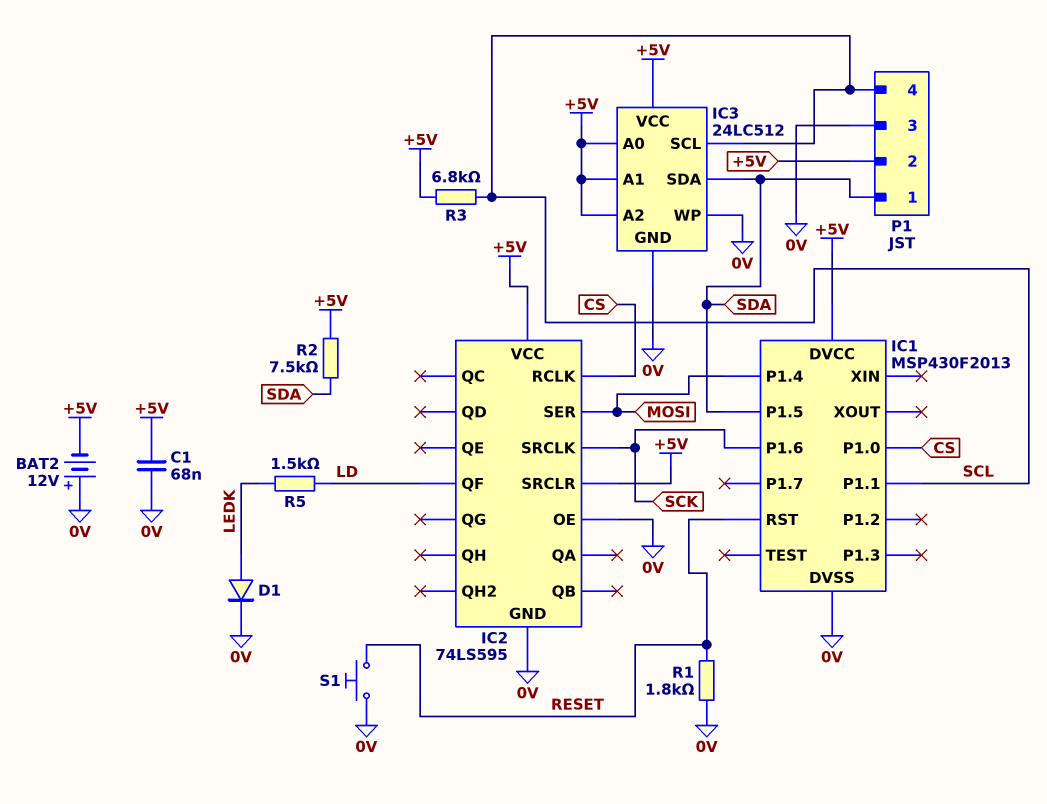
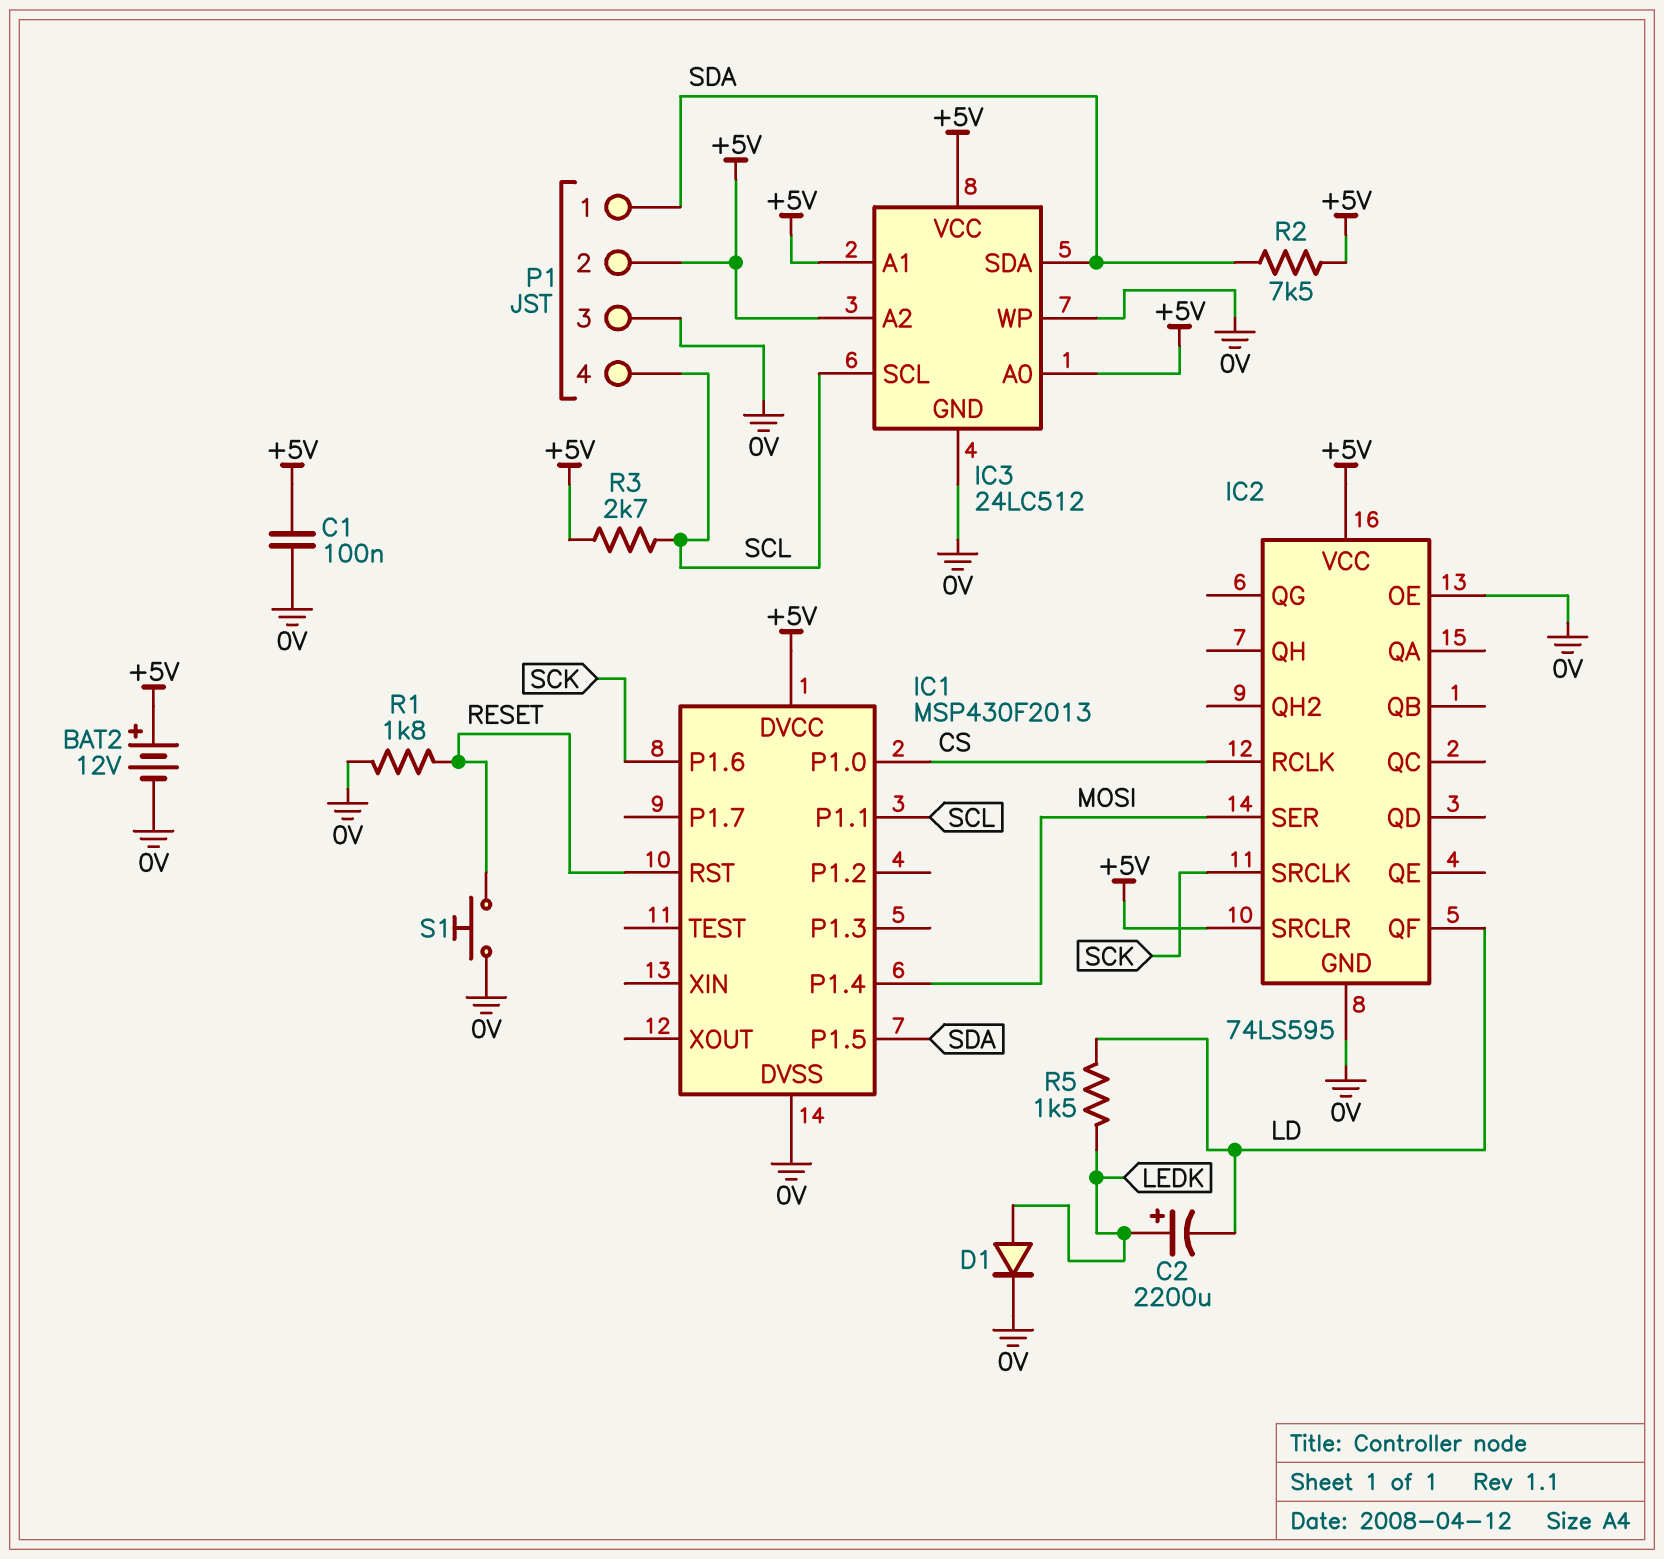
BAT2: 12V (plus 0V, minus +5V) -> 12V (plus +5V, minus 0V)
C1: 68nF (+5V, 0V) -> 100nF (+5V, 0V)
C2: none -> 2200uF (plus LEDK, minus LD)
R3: 6.8k (+5V, SCL) -> 2.7k (+5V, SCL)

